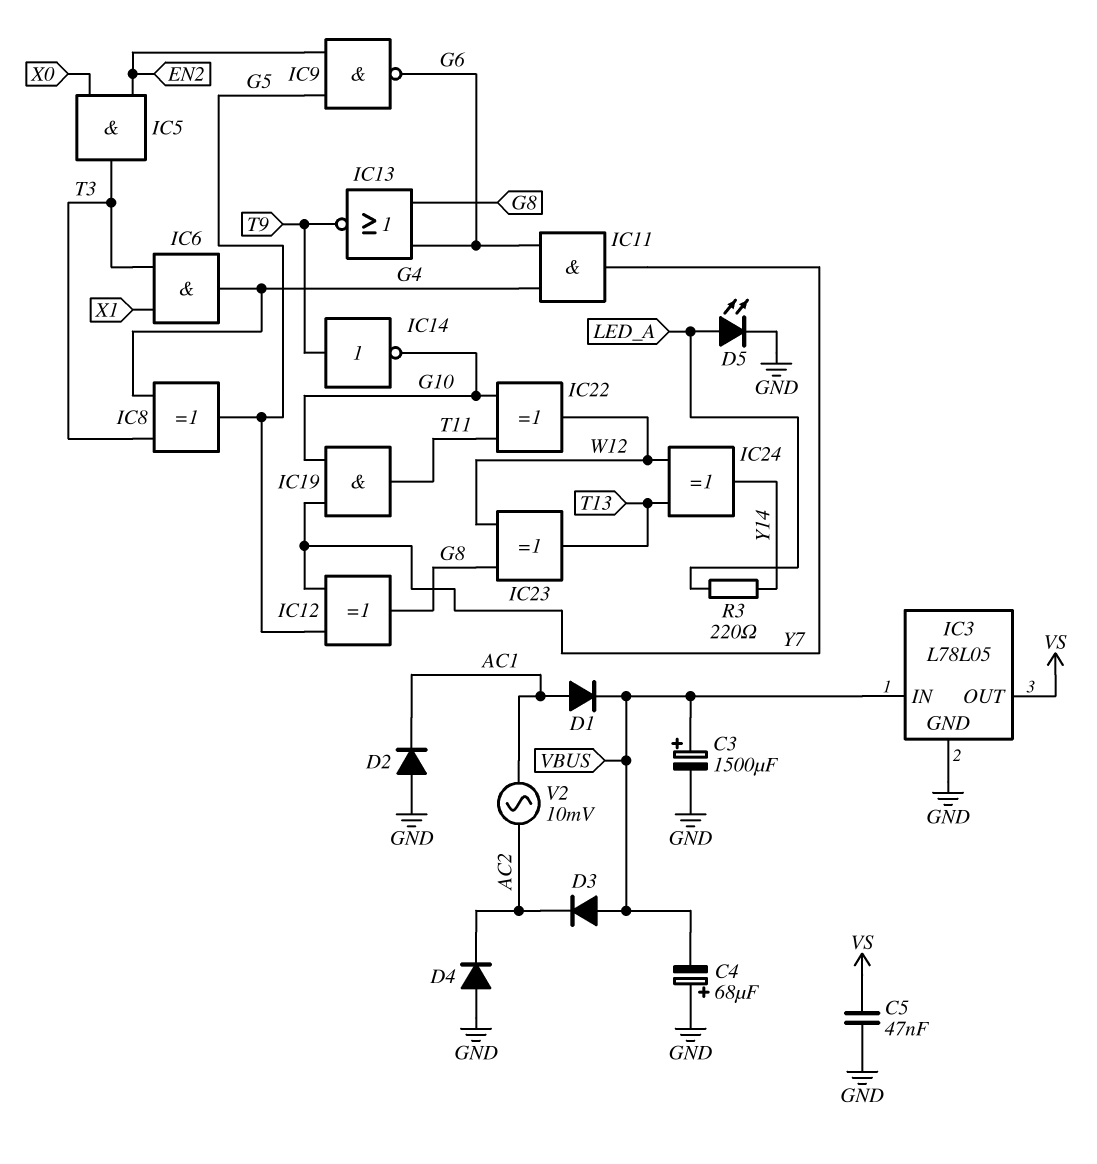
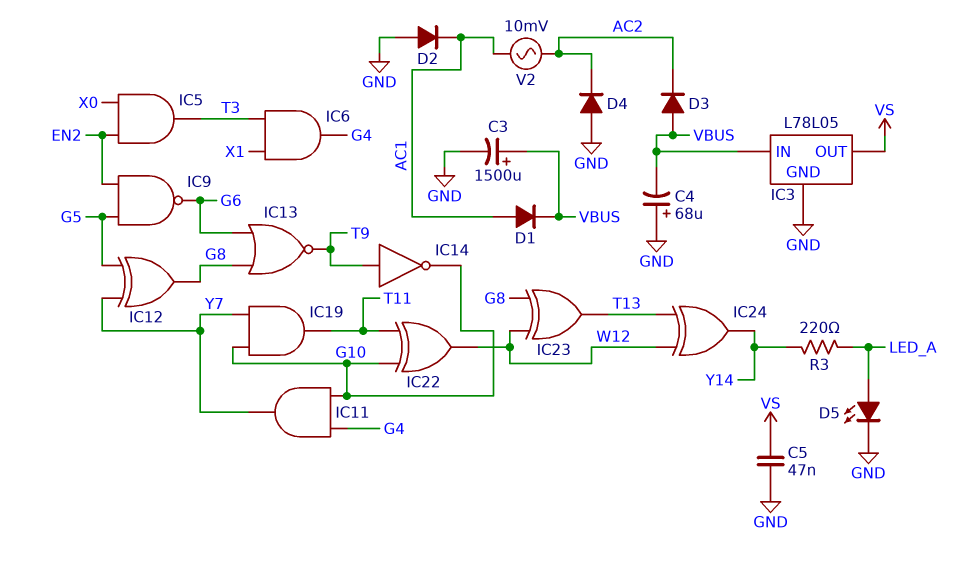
IC8: XOR (in G4, in T3, out G5) -> none
IC11: AND (in G4, in G6, out Y7) -> AND (in G4, in G10, out Y7)

